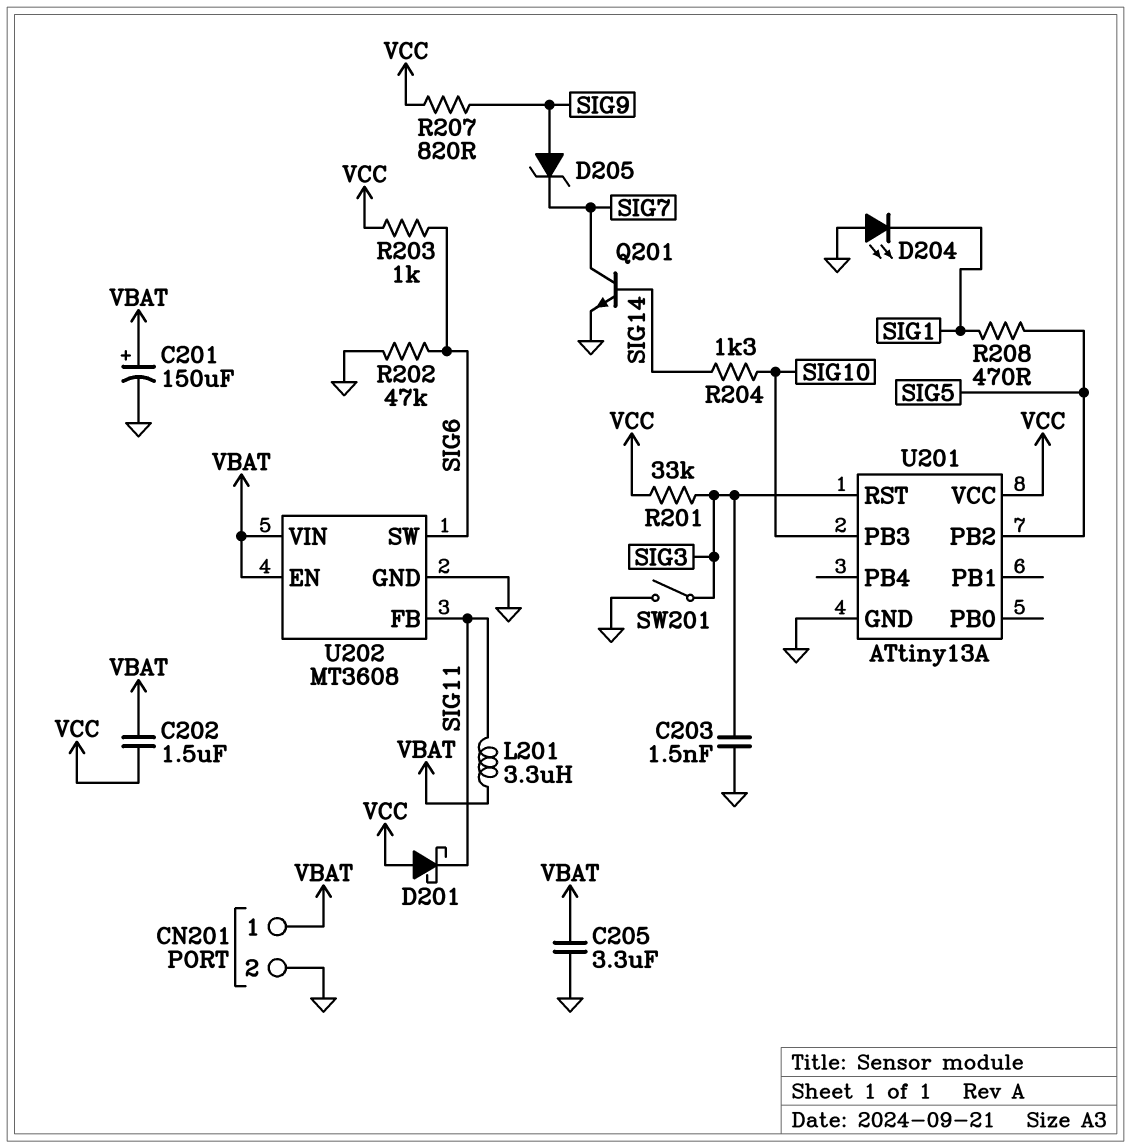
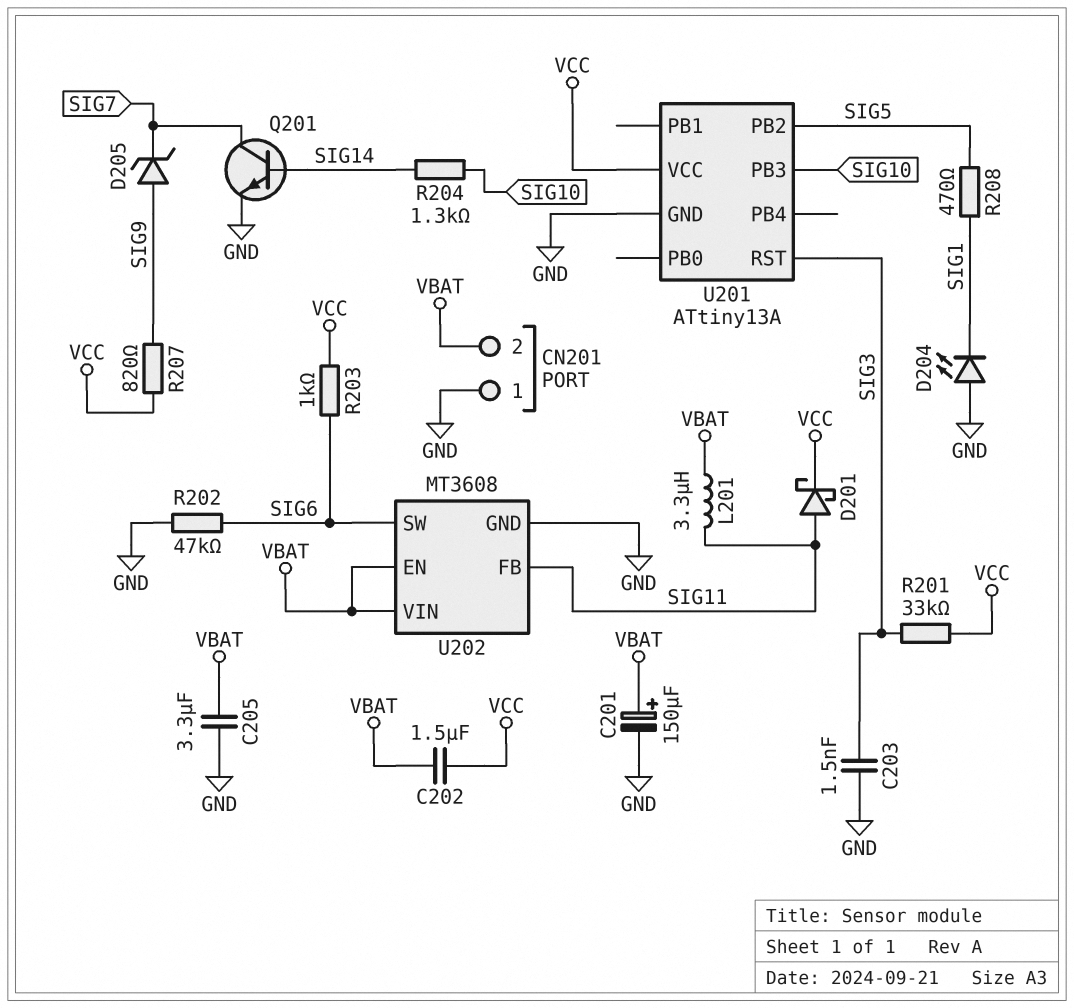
CN201 pin 1: VBAT -> GND
CN201 pin 2: GND -> VBAT
D201: schottky (A VCC, K SIG11) -> schottky (A SIG11, K VCC)
SW201: switch (GND, SIG3) -> none

